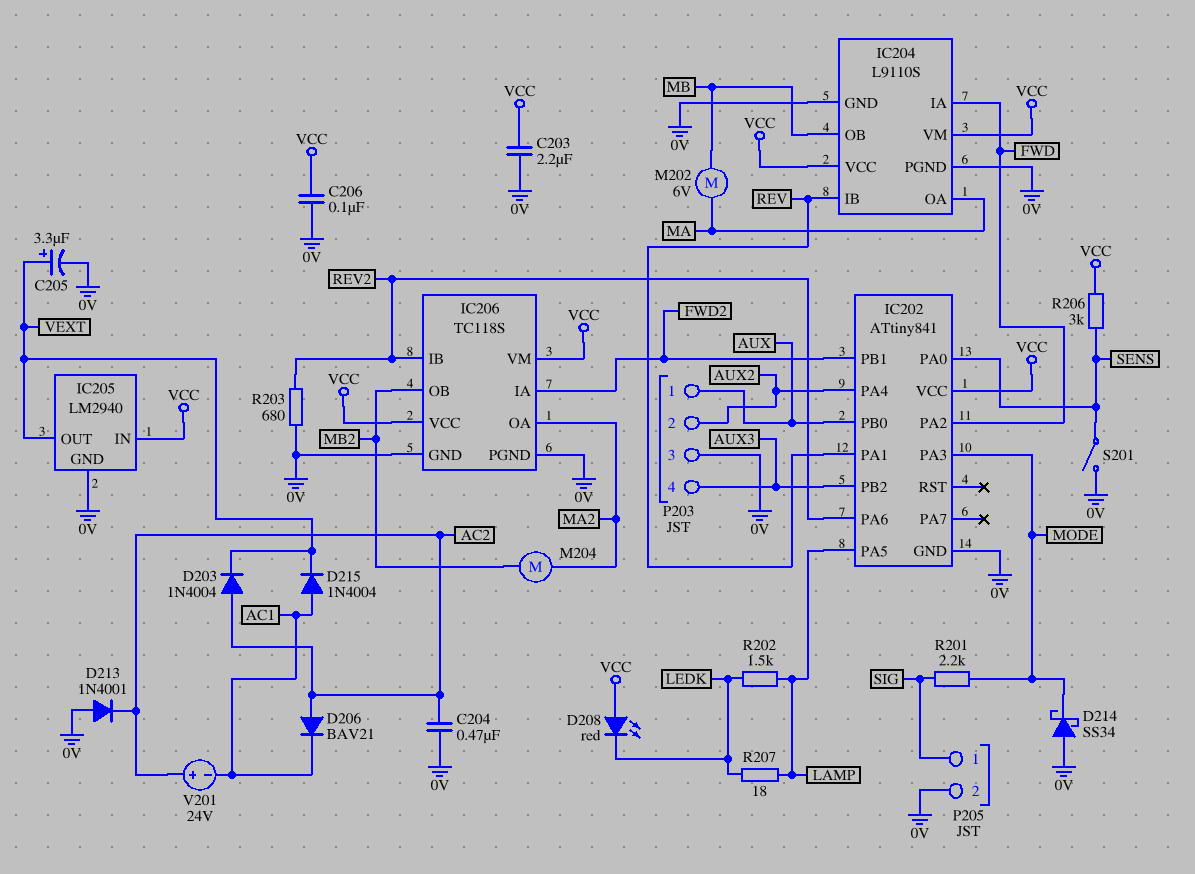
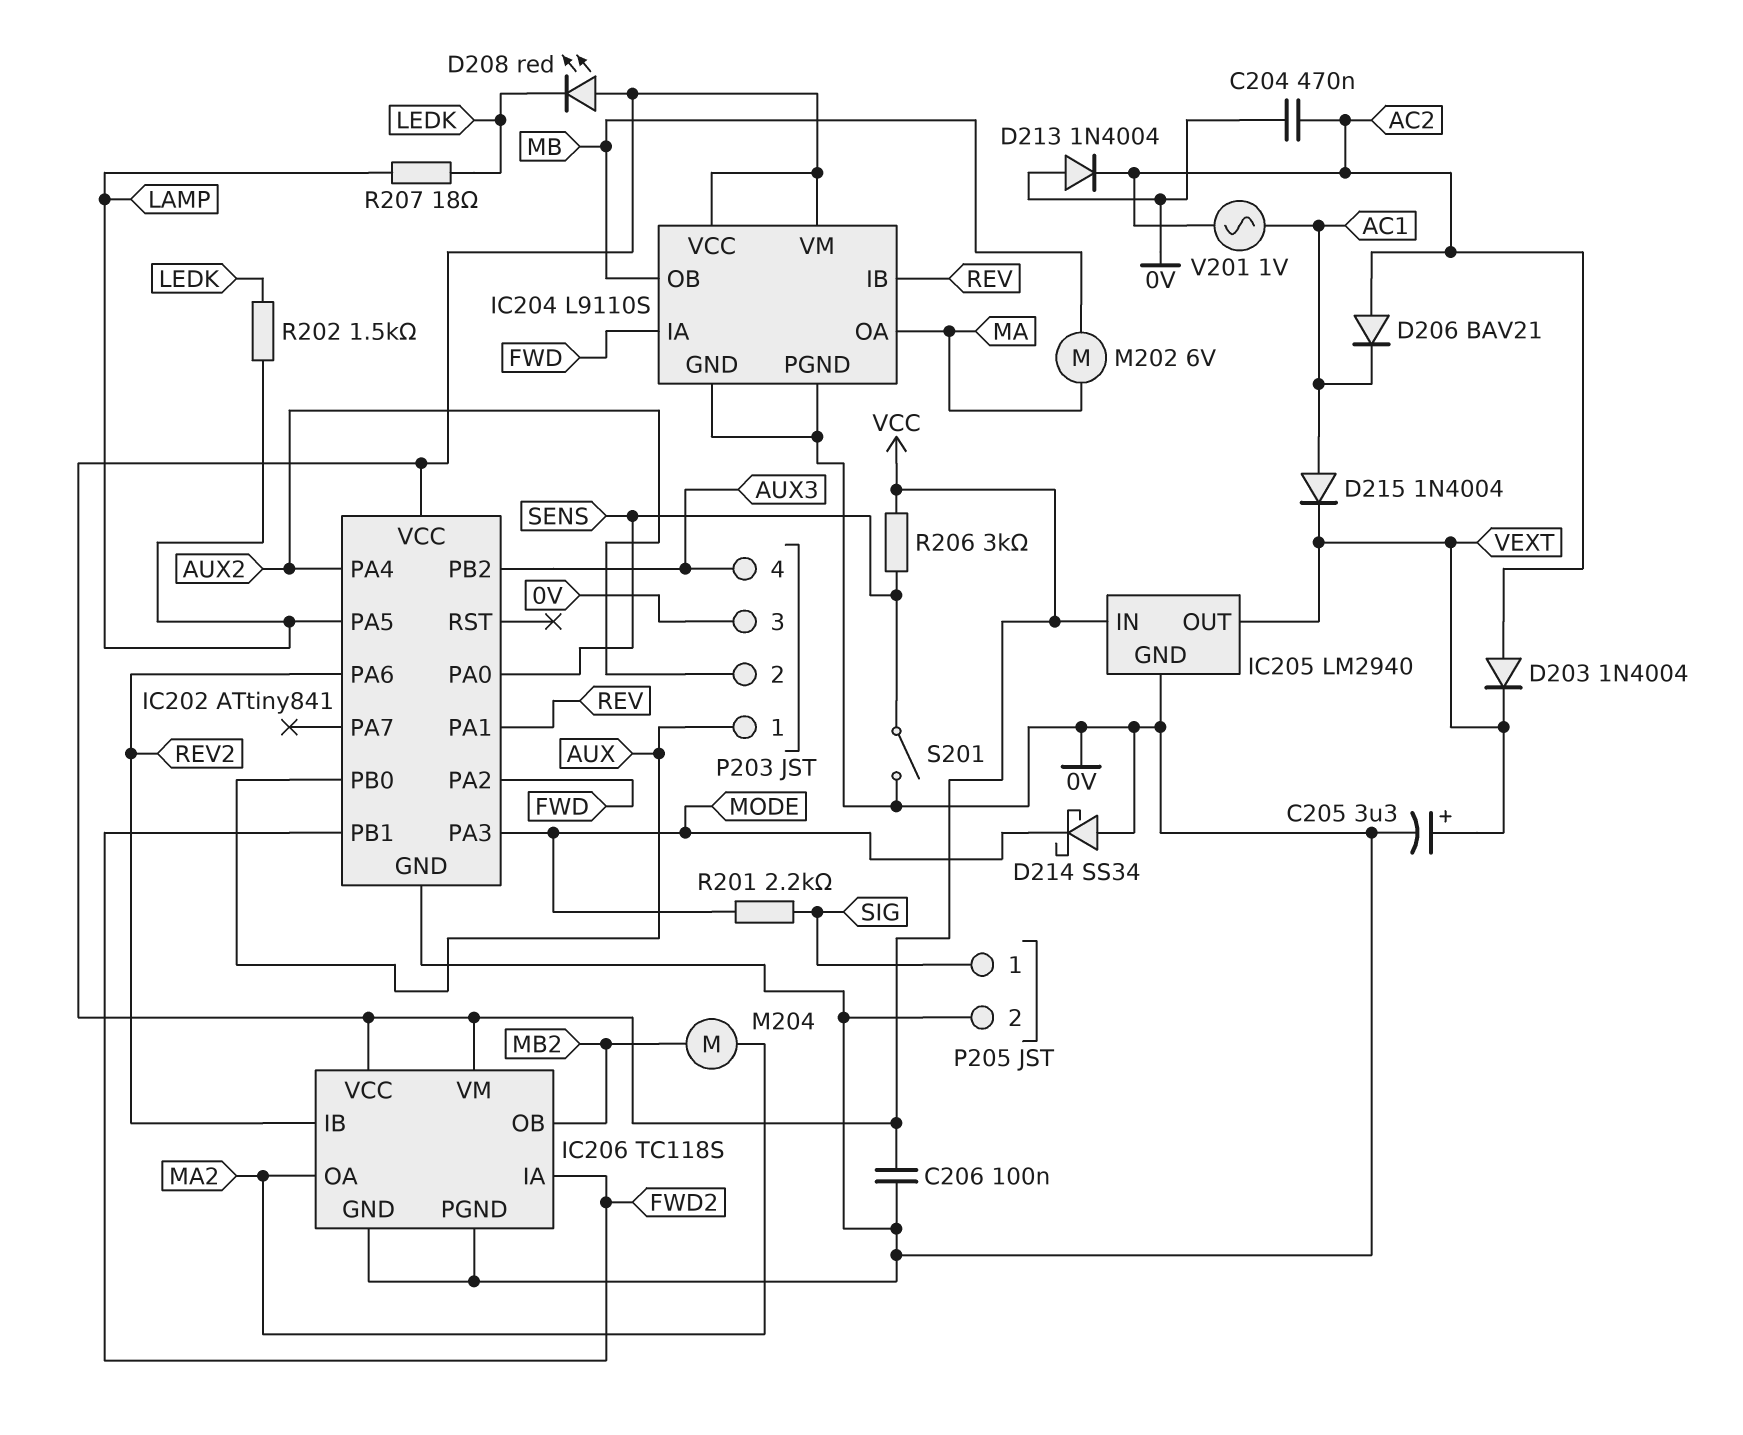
C203: 2.2uF (0V, VCC) -> none
D213: diode 1N4001 (A 0V, K AC2) -> diode 1N4004 (A 0V, K AC2)
R203: 680 (0V, REV2) -> none
V201: 24V (plus AC2, minus AC1) -> AC 1V (AC1, AC2)

